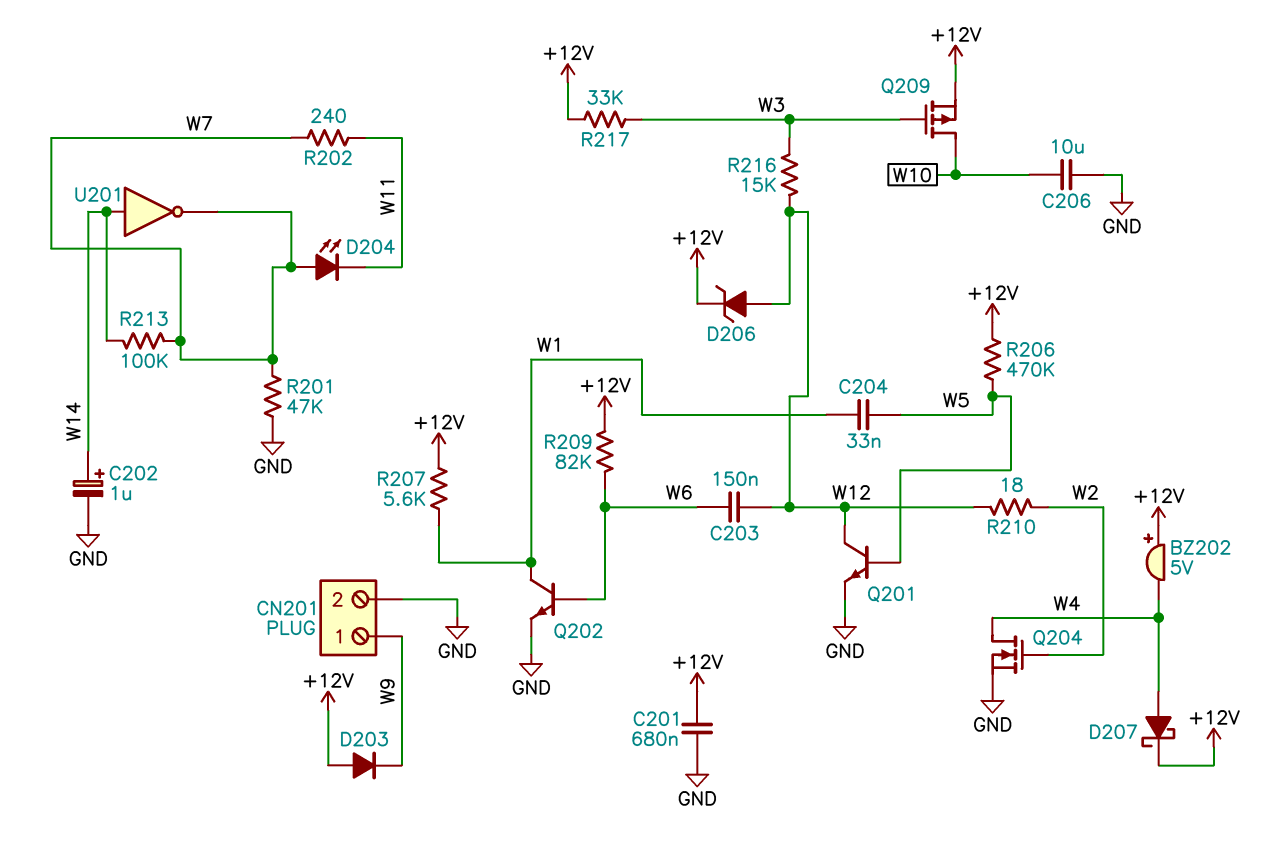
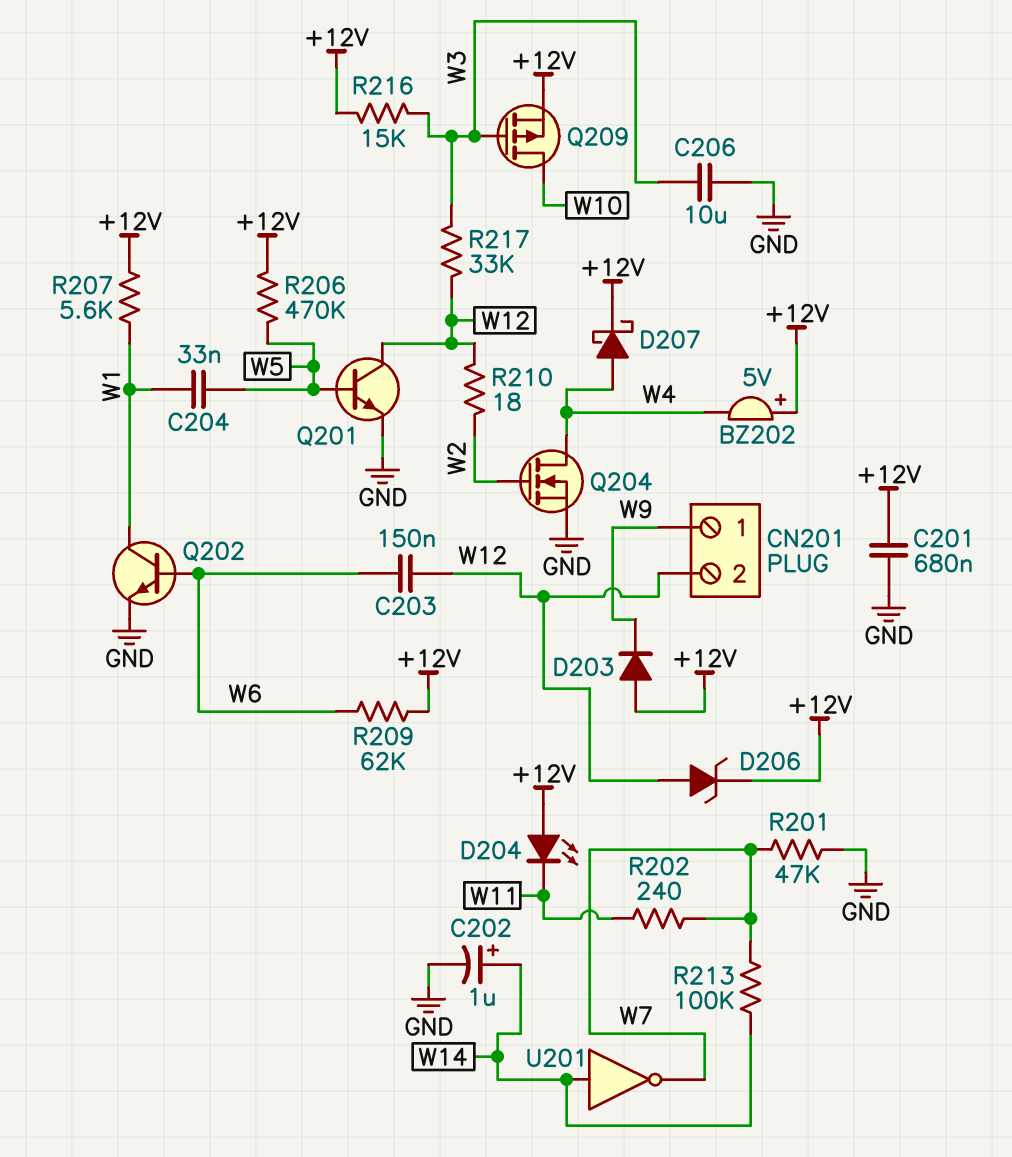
C206: 10uF (GND, W10) -> 10uF (GND, W3)
CN201 pin 2: GND -> W12
D204: LED (A W7, K W11) -> LED (A +12V, K W11)
R209: 82k (+12V, W6) -> 62k (+12V, W6)
R216: 15k (W3, W12) -> 15k (+12V, W3)
R217: 33k (+12V, W3) -> 33k (W3, W12)

